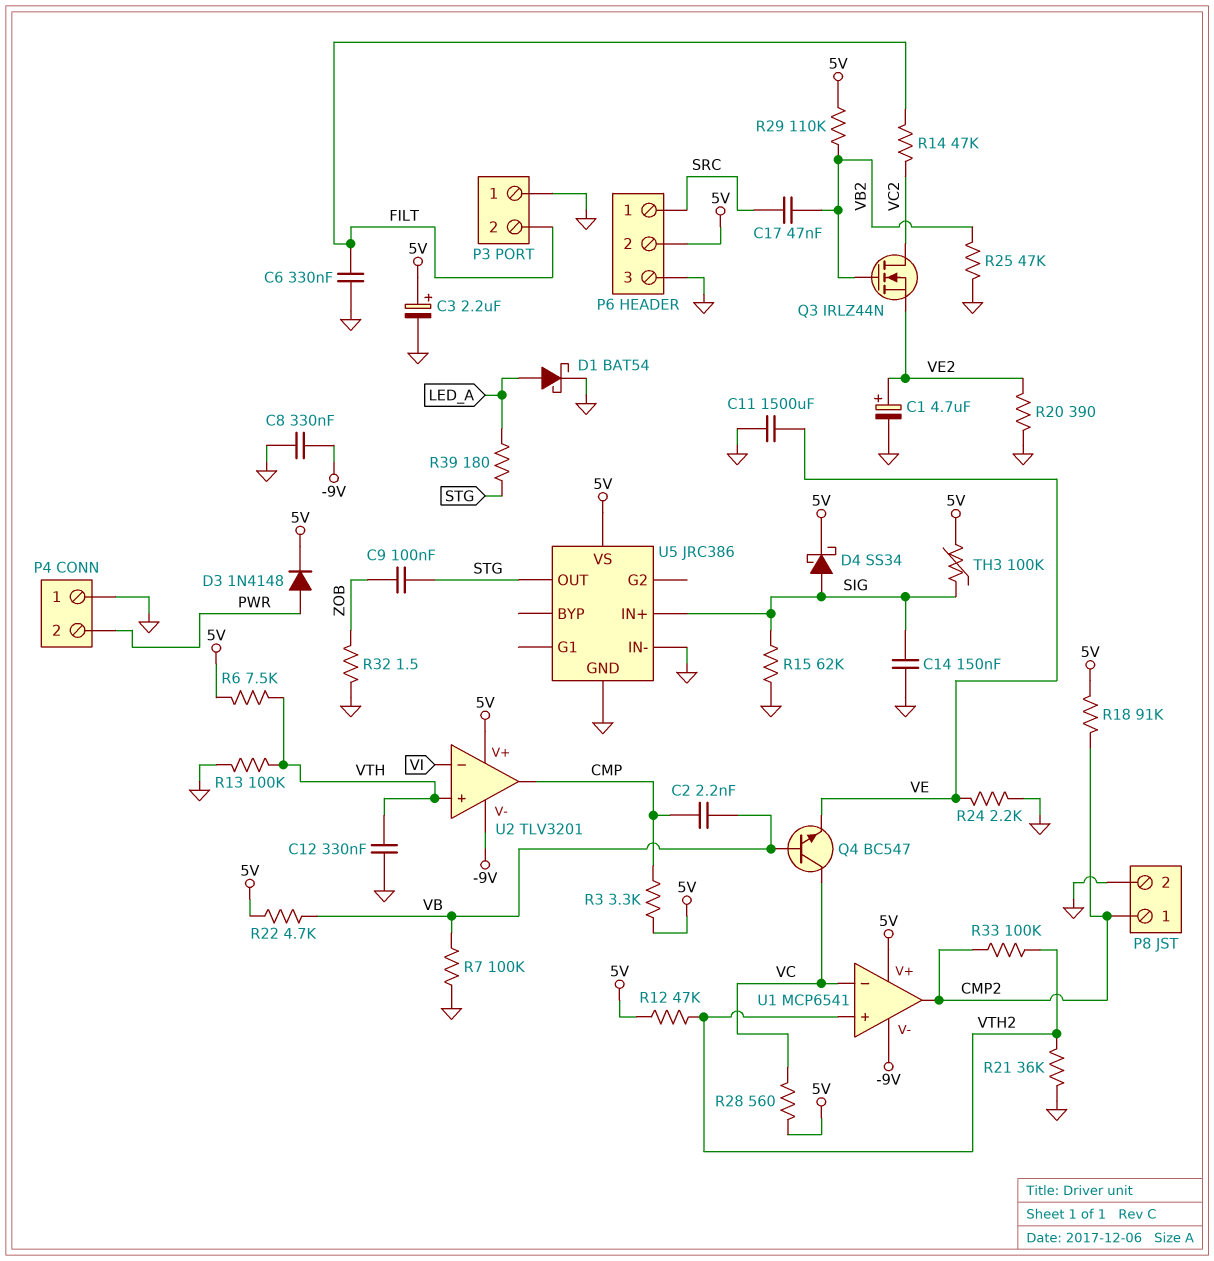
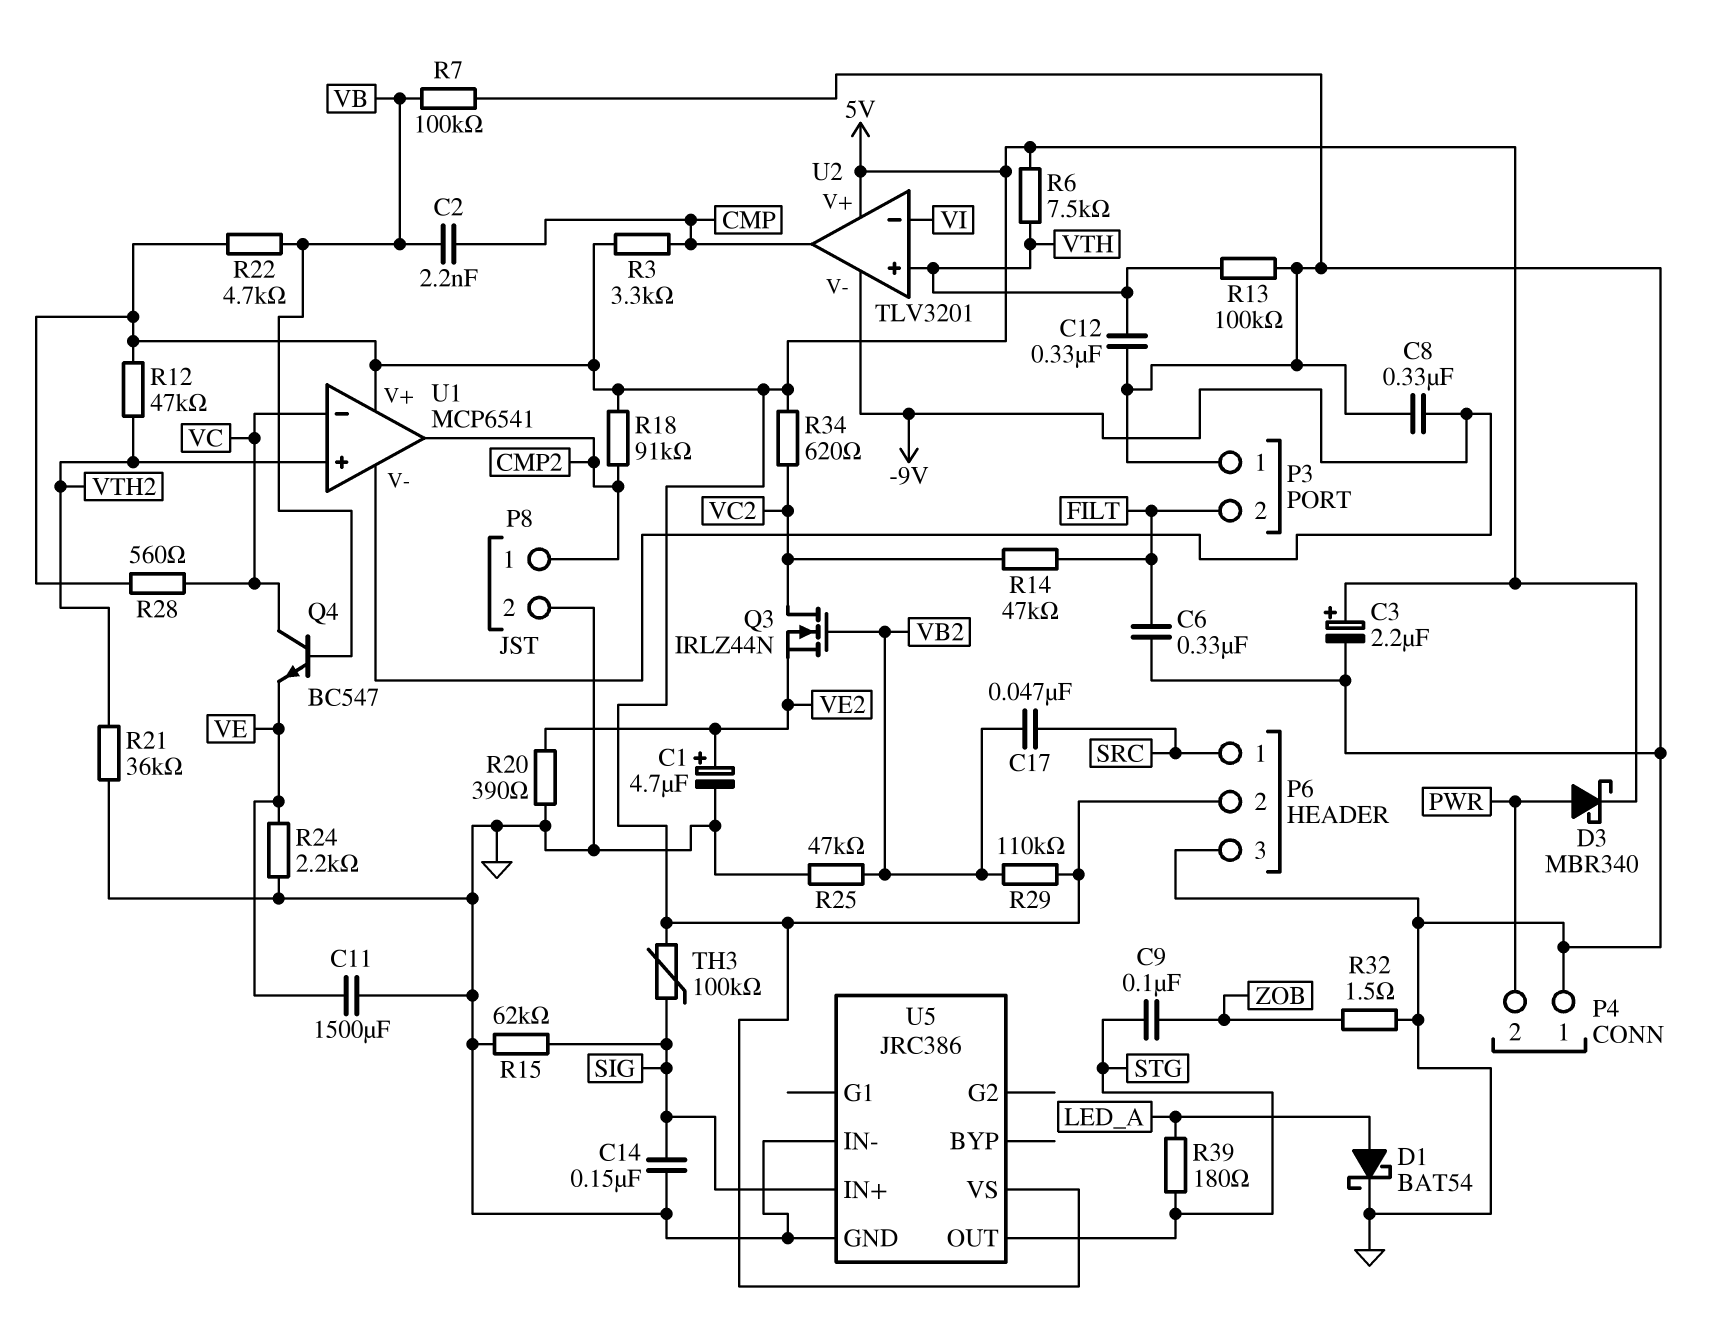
D3: diode 1N4148 (A PWR, K 5V) -> schottky MBR340 (A PWR, K 5V)
D4: schottky SS34 (A SIG, K 5V) -> none
R33: 100k (CMP2, VTH2) -> none
R34: none -> 620 (5V, VC2)

